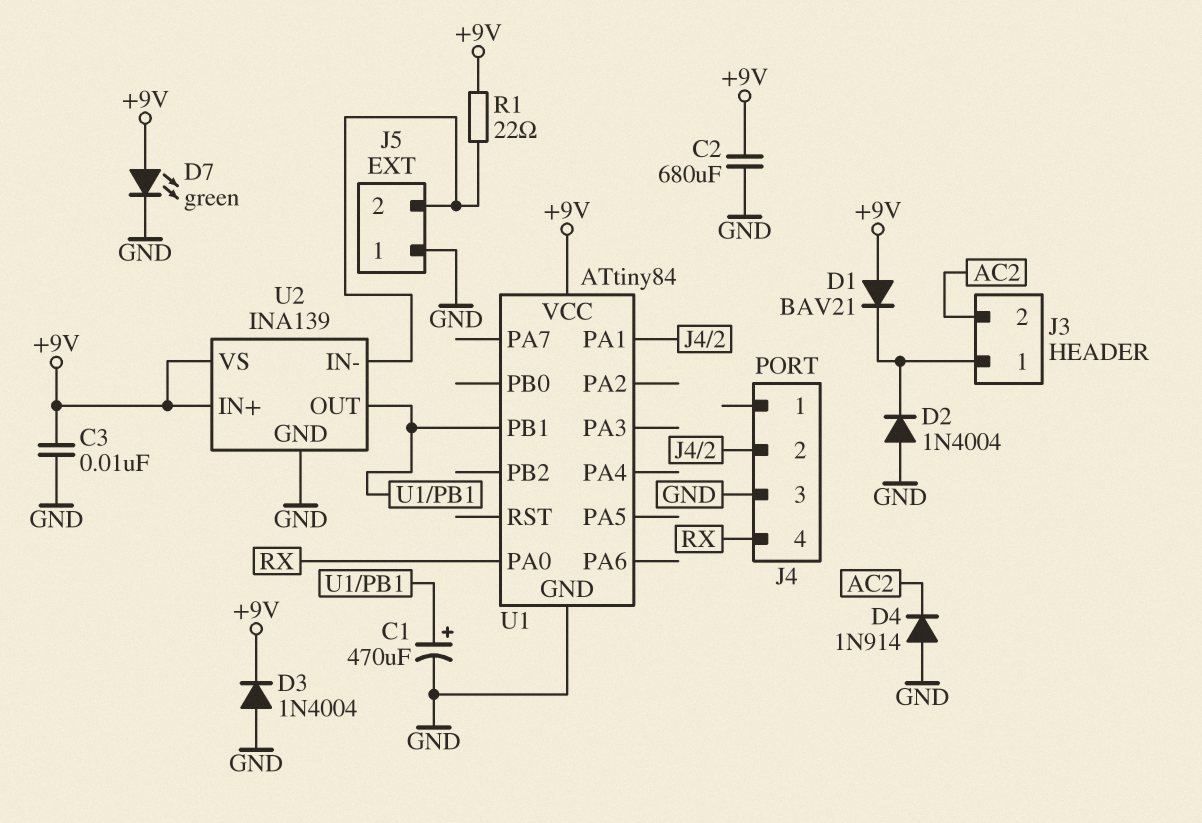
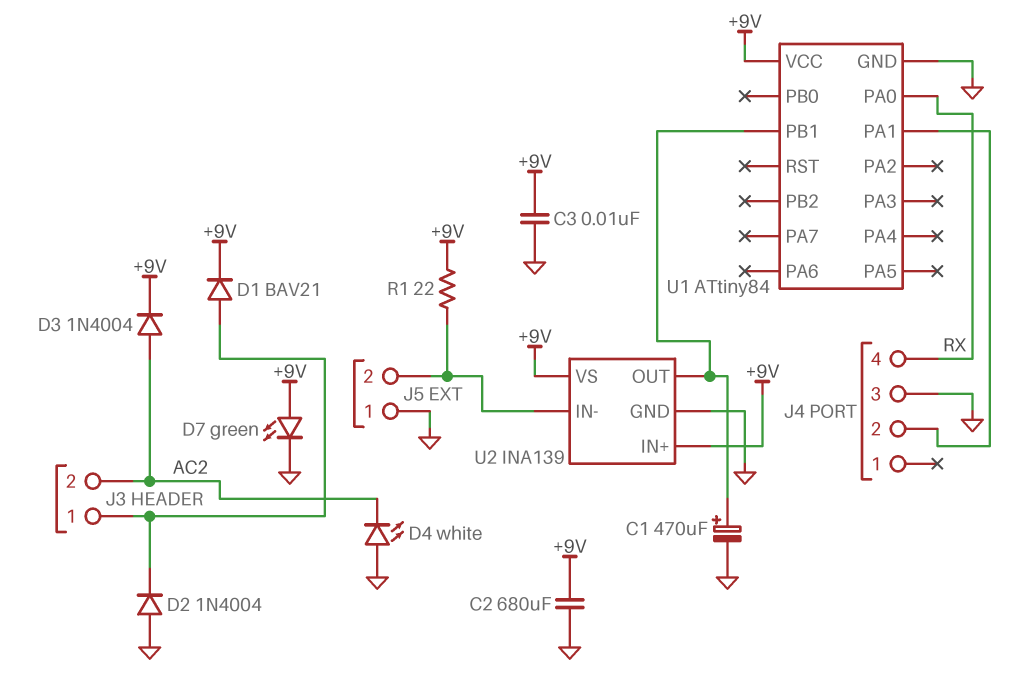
D1: diode BAV21 (A +9V, K J3/1) -> diode BAV21 (A J3/1, K +9V)
D3: diode 1N4004 (A GND, K +9V) -> diode 1N4004 (A AC2, K +9V)
D4: diode 1N914 (A GND, K AC2) -> LED white (A GND, K AC2)

